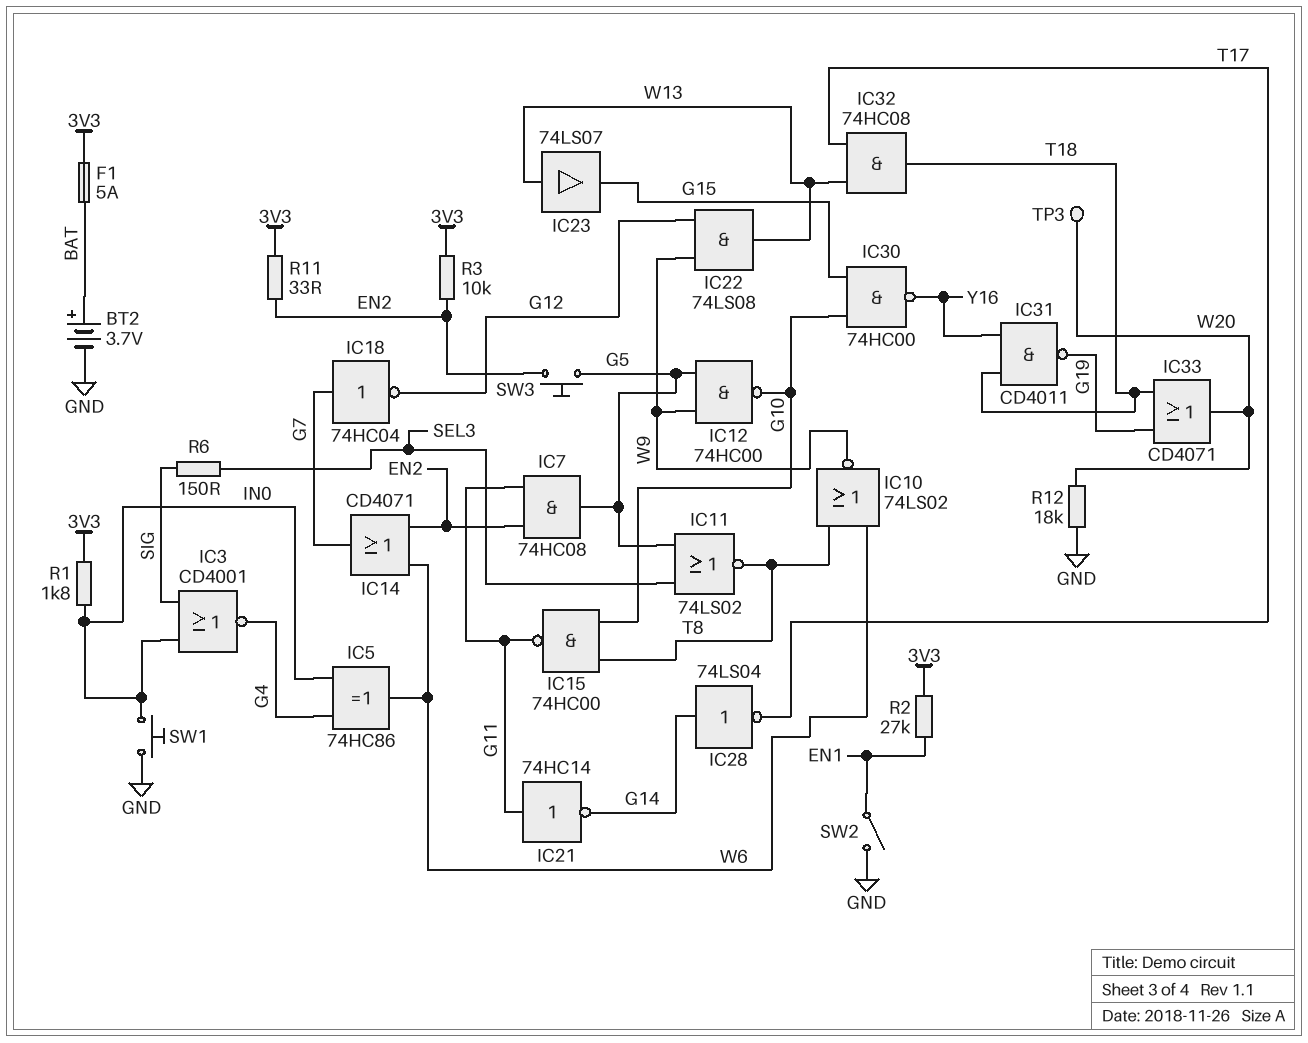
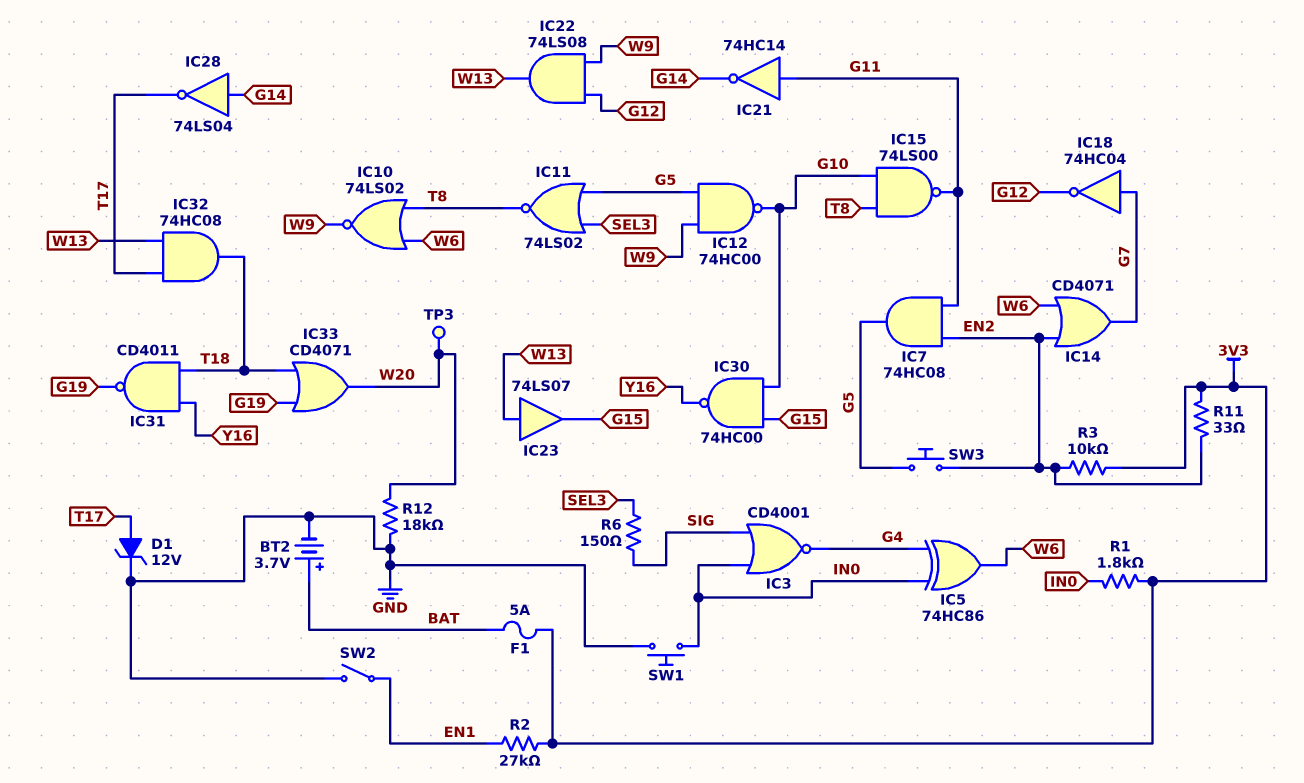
D1: none -> zener 12V (A T17, K GND)
IC15: NAND 74HC00 (in G10, in T8, out G11) -> NAND 74LS00 (in G10, in T8, out G11)

